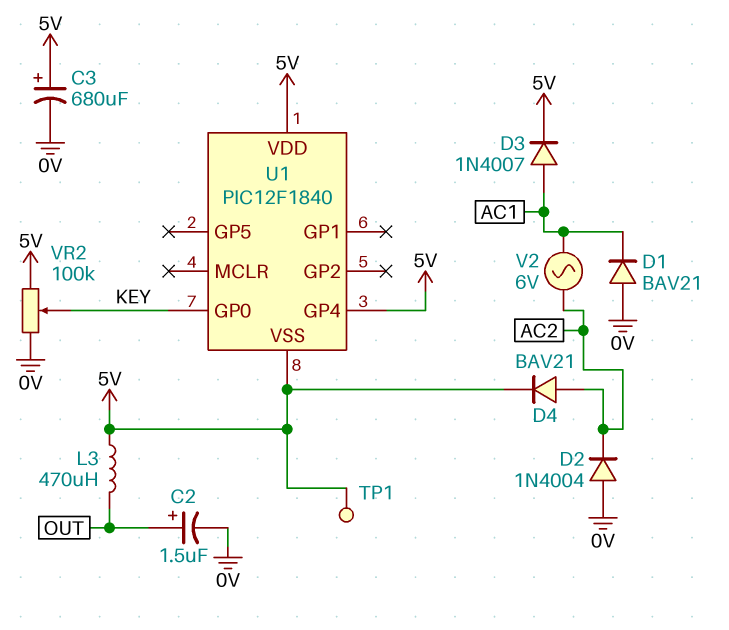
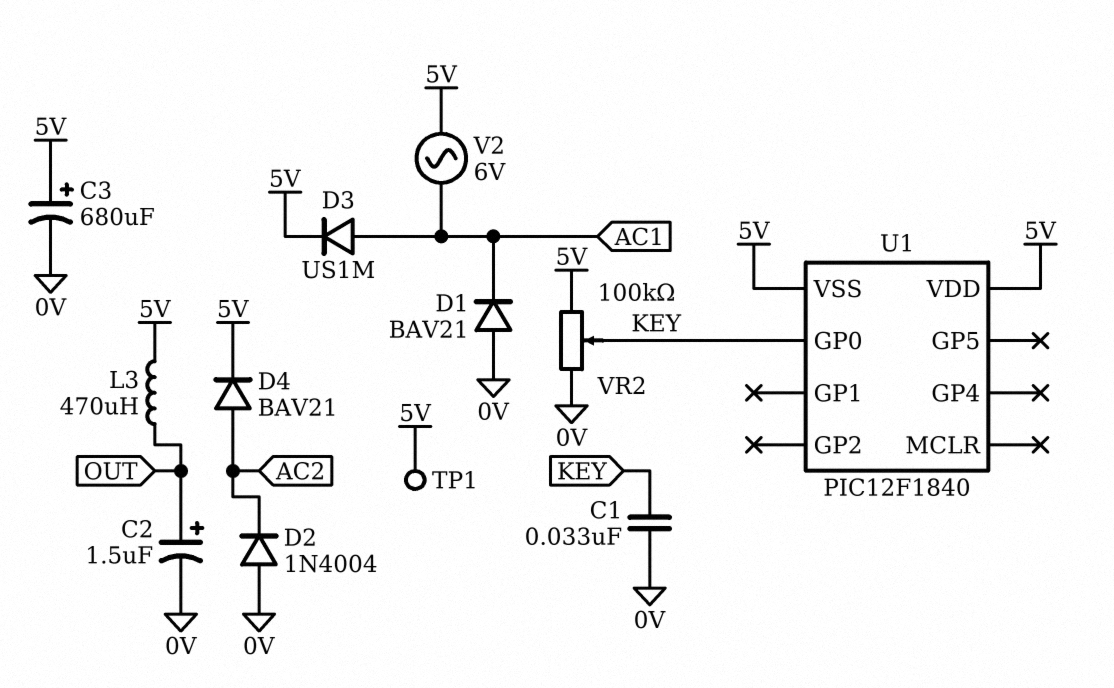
C1: none -> 33nF (0V, KEY)
D3: diode 1N4007 (A AC1, K 5V) -> diode US1M (A AC1, K 5V)
U1 pin GP4: 5V -> none
V2: AC 6V (AC1, AC2) -> AC 6V (5V, AC1)

